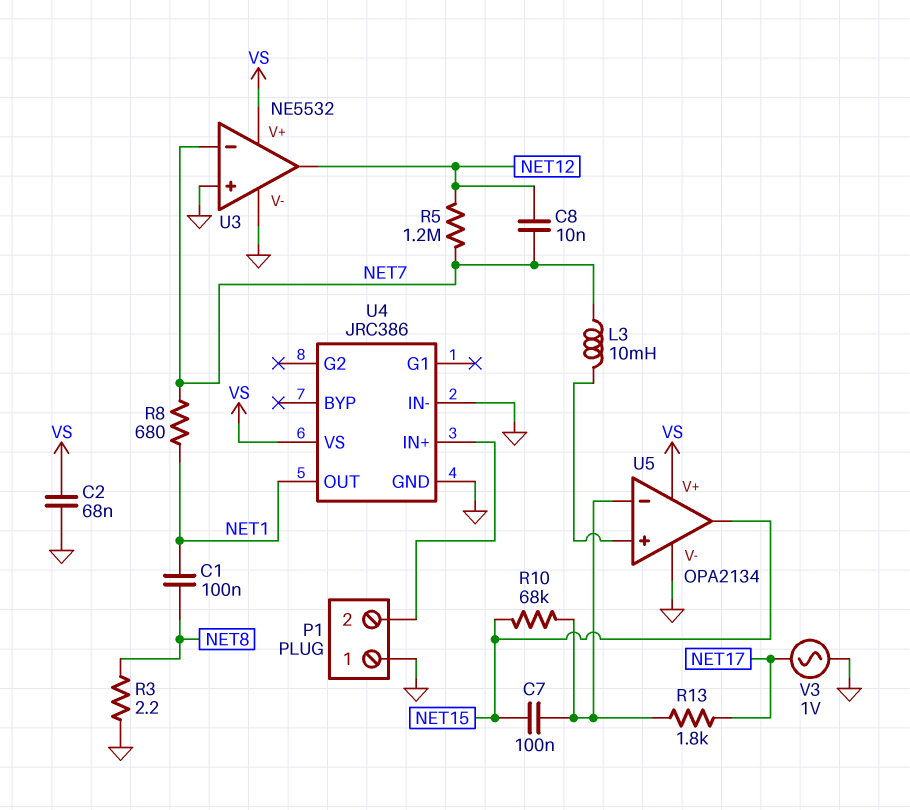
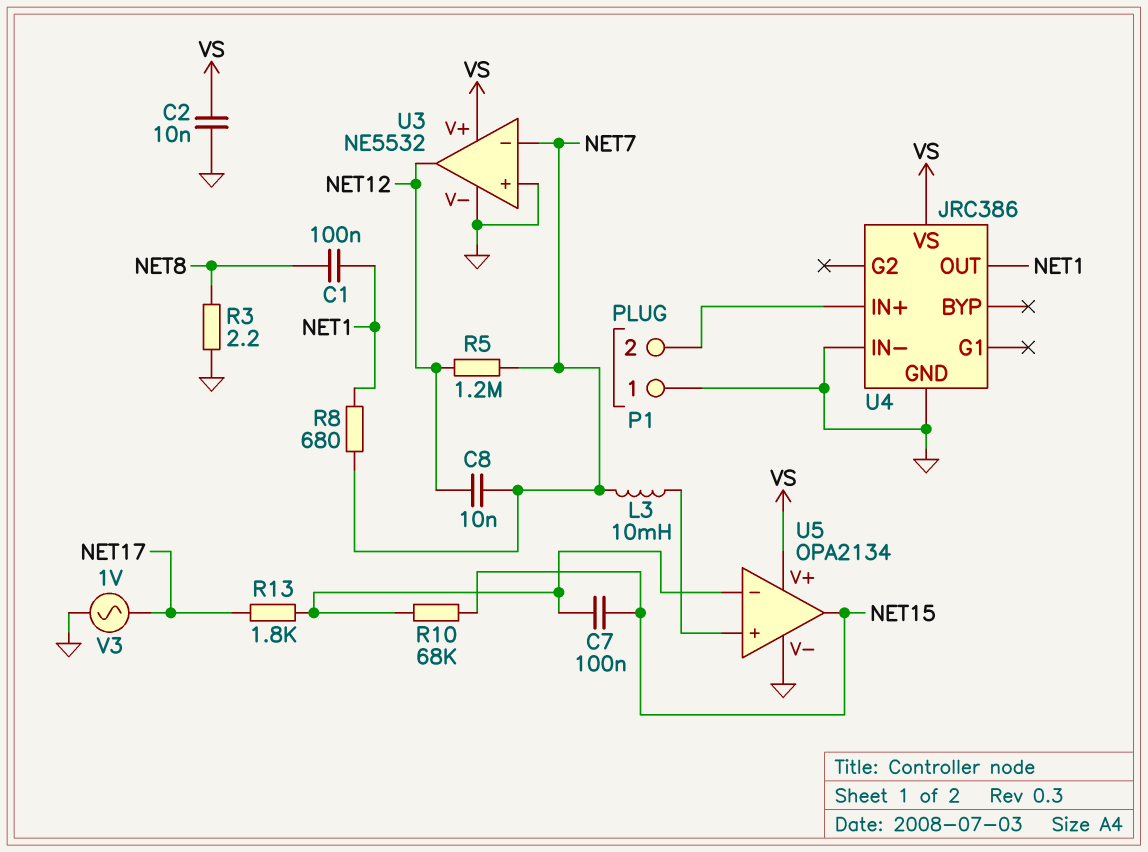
C2: 68nF (GND, VS) -> 10nF (GND, VS)

